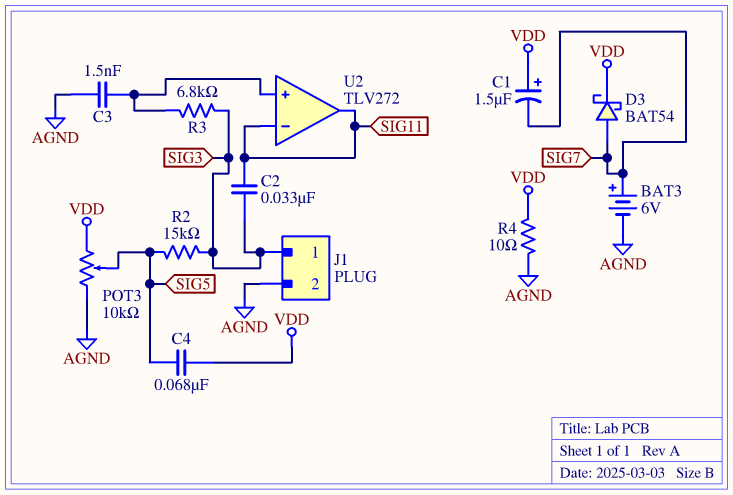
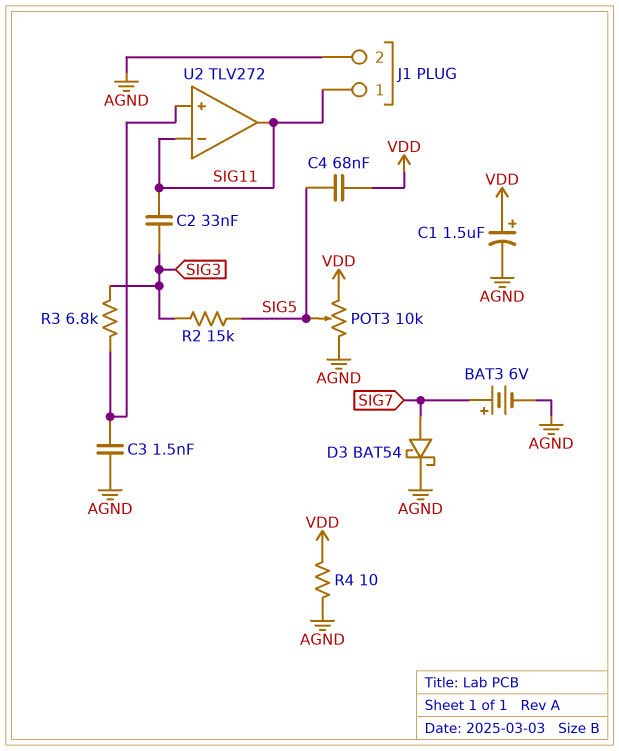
C1: 1.5uF (plus VDD, minus SIG7) -> 1.5uF (plus VDD, minus AGND)
D3: schottky BAT54 (A SIG7, K VDD) -> schottky BAT54 (A SIG7, K AGND)
J1 pin 1: SIG3 -> SIG11

